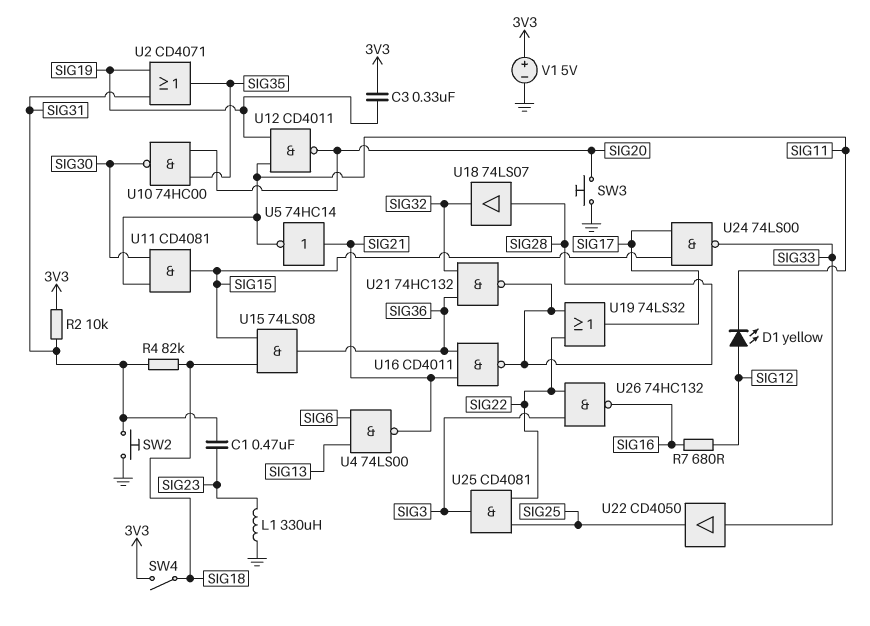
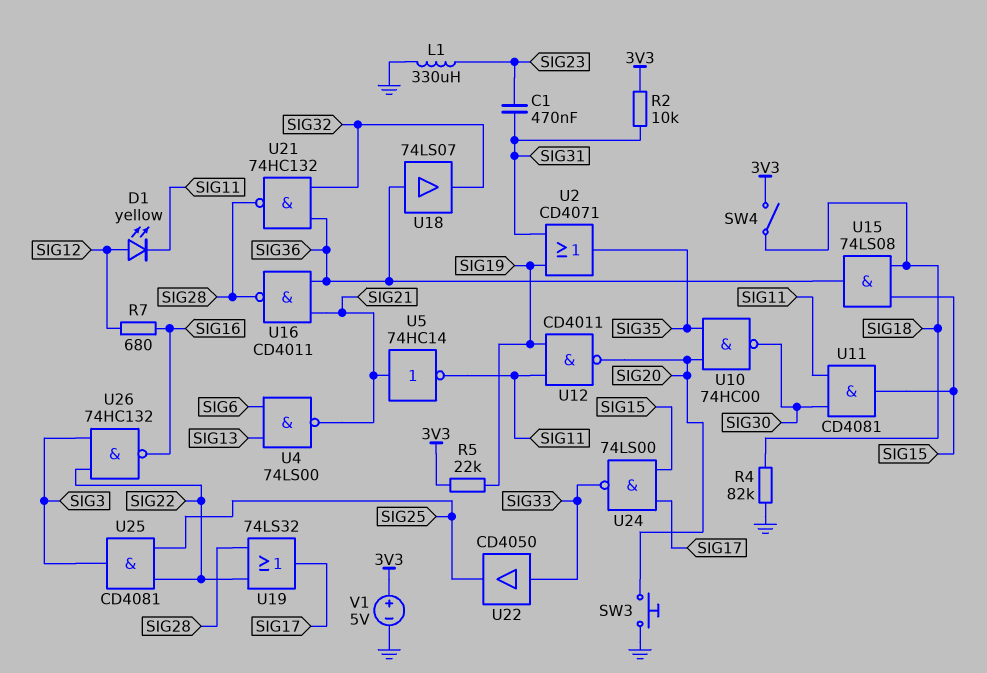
C3: 330nF (3V3, SIG19) -> none
R4: 82k (SIG18, SIG31) -> 82k (GND, SIG18)
R5: none -> 22k (3V3, SIG19)
SW2: button (GND, SIG31) -> none
U18: buffer 74LS07 (in SIG28, out SIG32) -> buffer 74LS07 (in SIG36, out SIG32)

